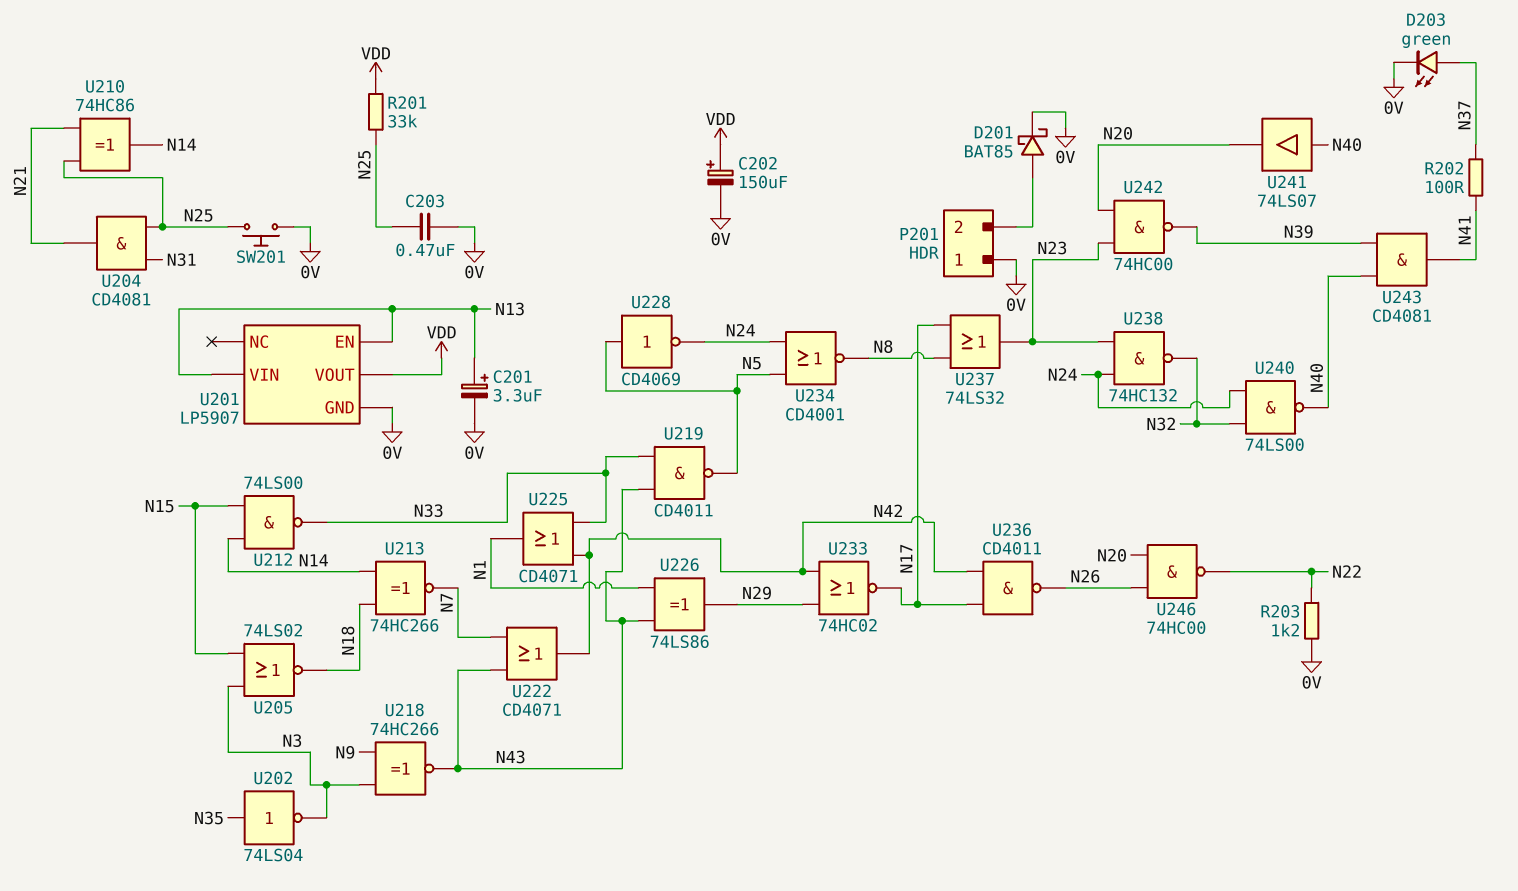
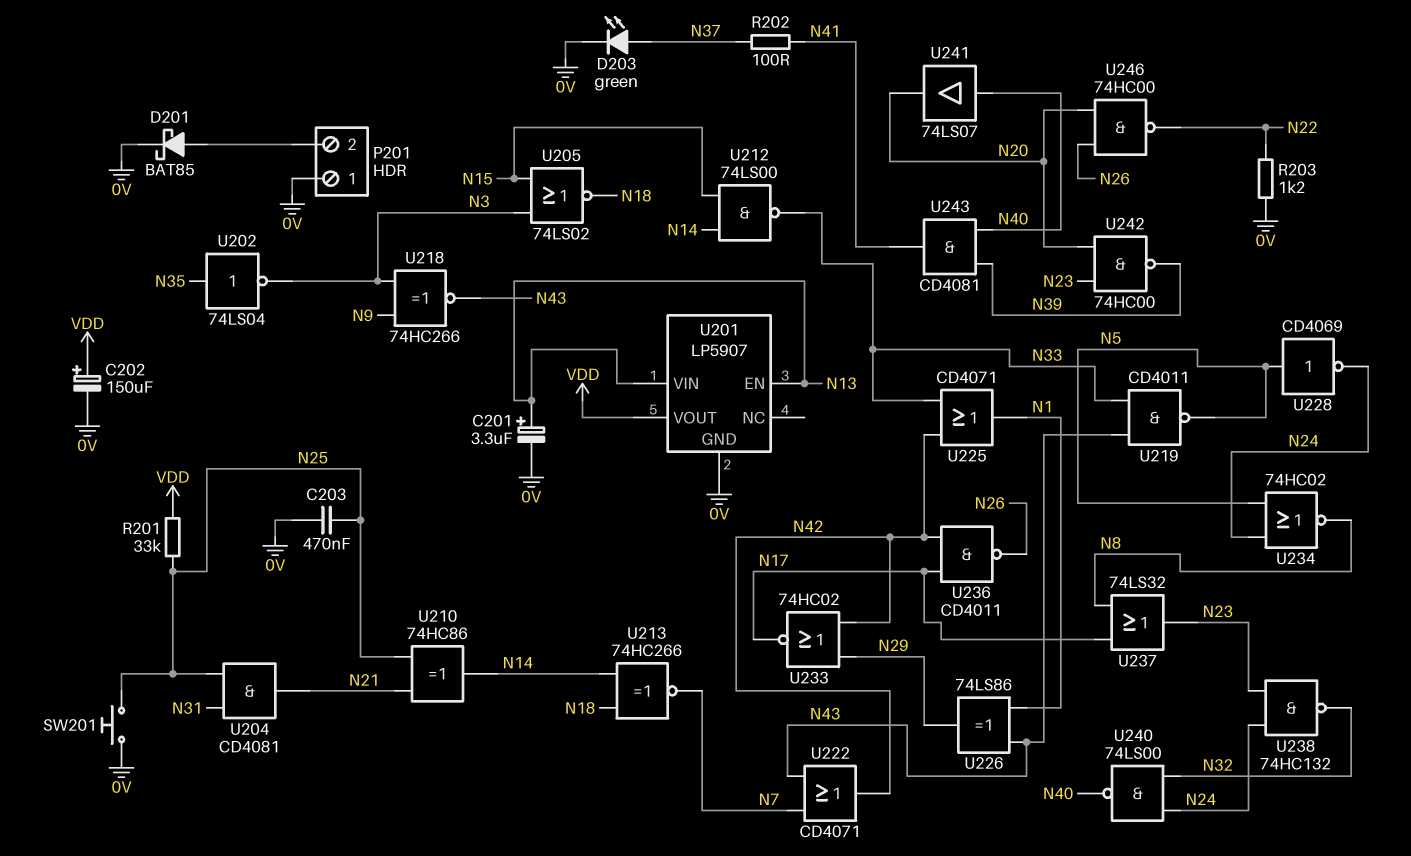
U234: NOR CD4001 (in N5, in N24, out N8) -> NOR 74HC02 (in N5, in N24, out N8)

